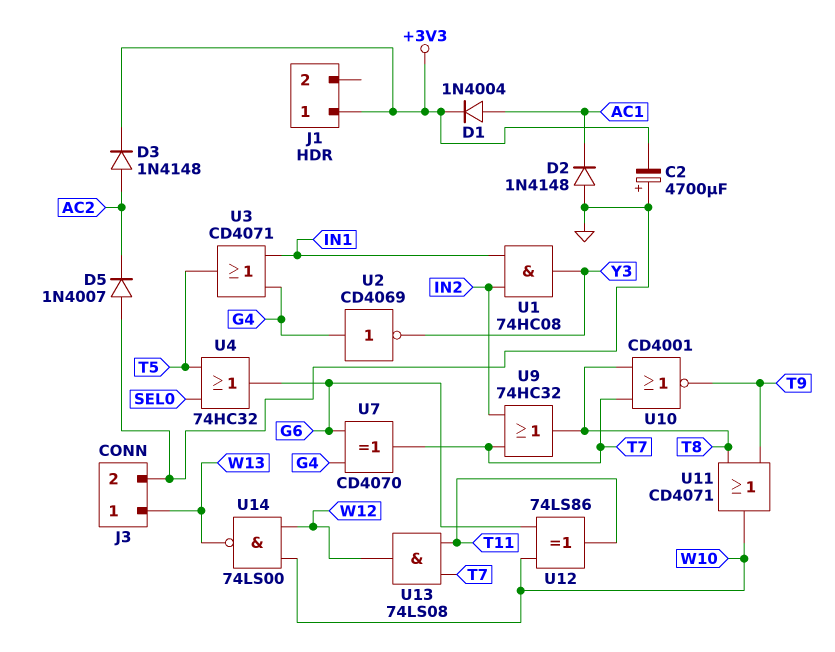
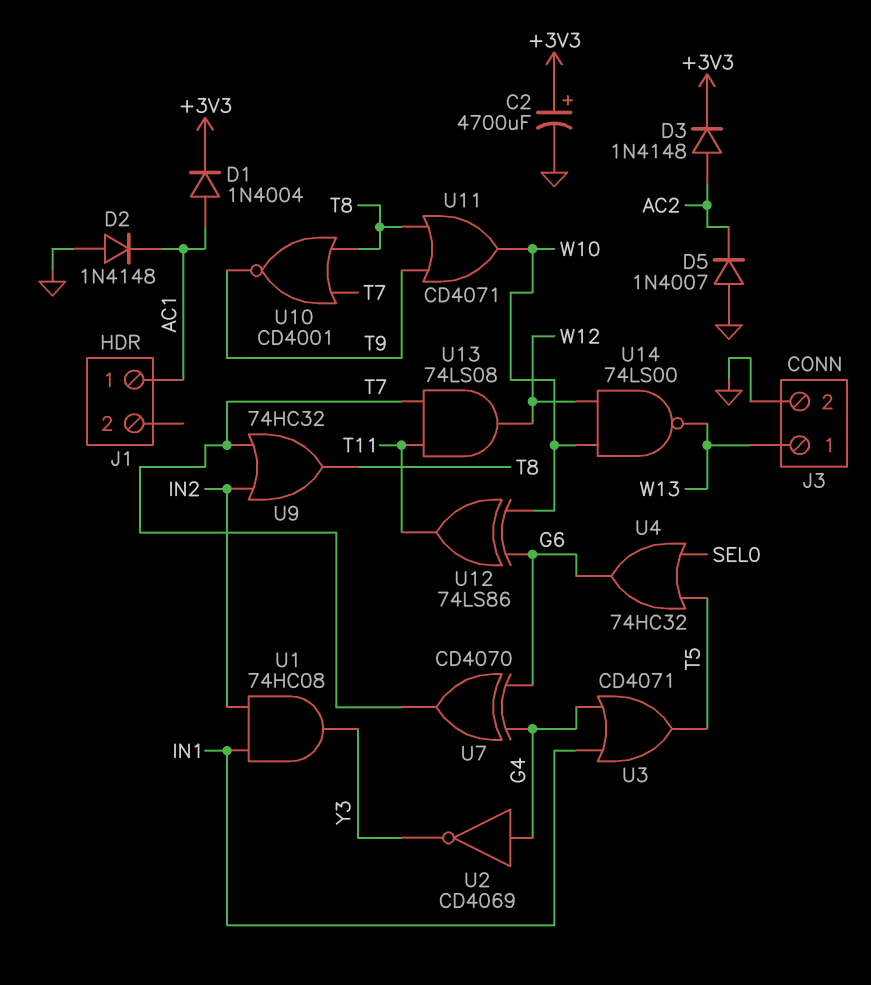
C2: 4700uF (plus GND, minus +3V3) -> 4700uF (plus +3V3, minus GND)
J1 pin 1: +3V3 -> AC1

